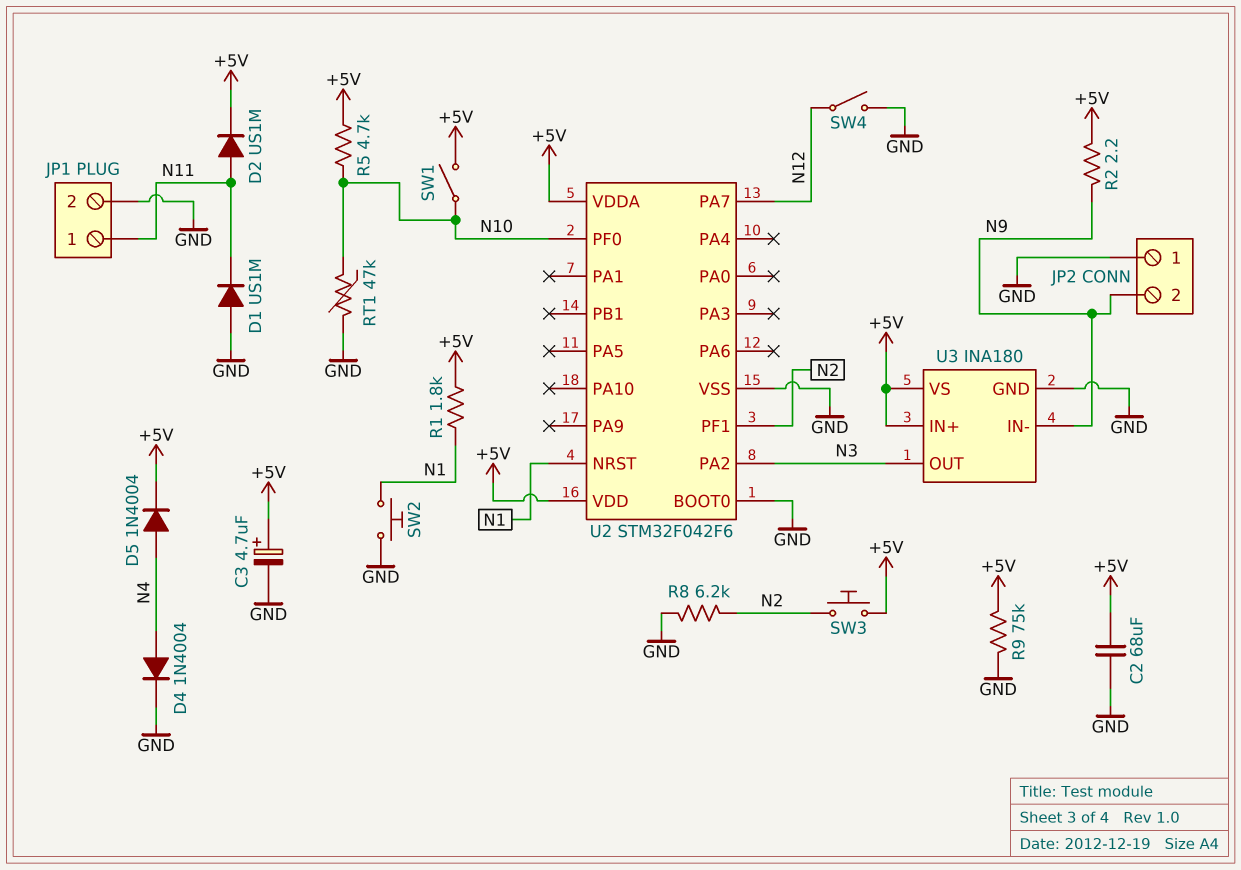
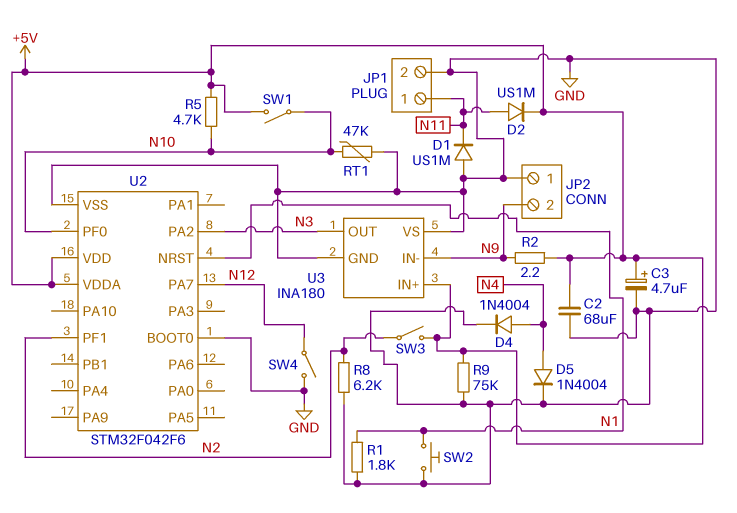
D5: diode 1N4004 (A N4, K +5V) -> diode 1N4004 (A N4, K GND)
R1: 1.8k (+5V, N1) -> 1.8k (GND, N1)
SW3: button (+5V, N2) -> switch (+5V, N2)
U3 pin VS: +5V -> GND

